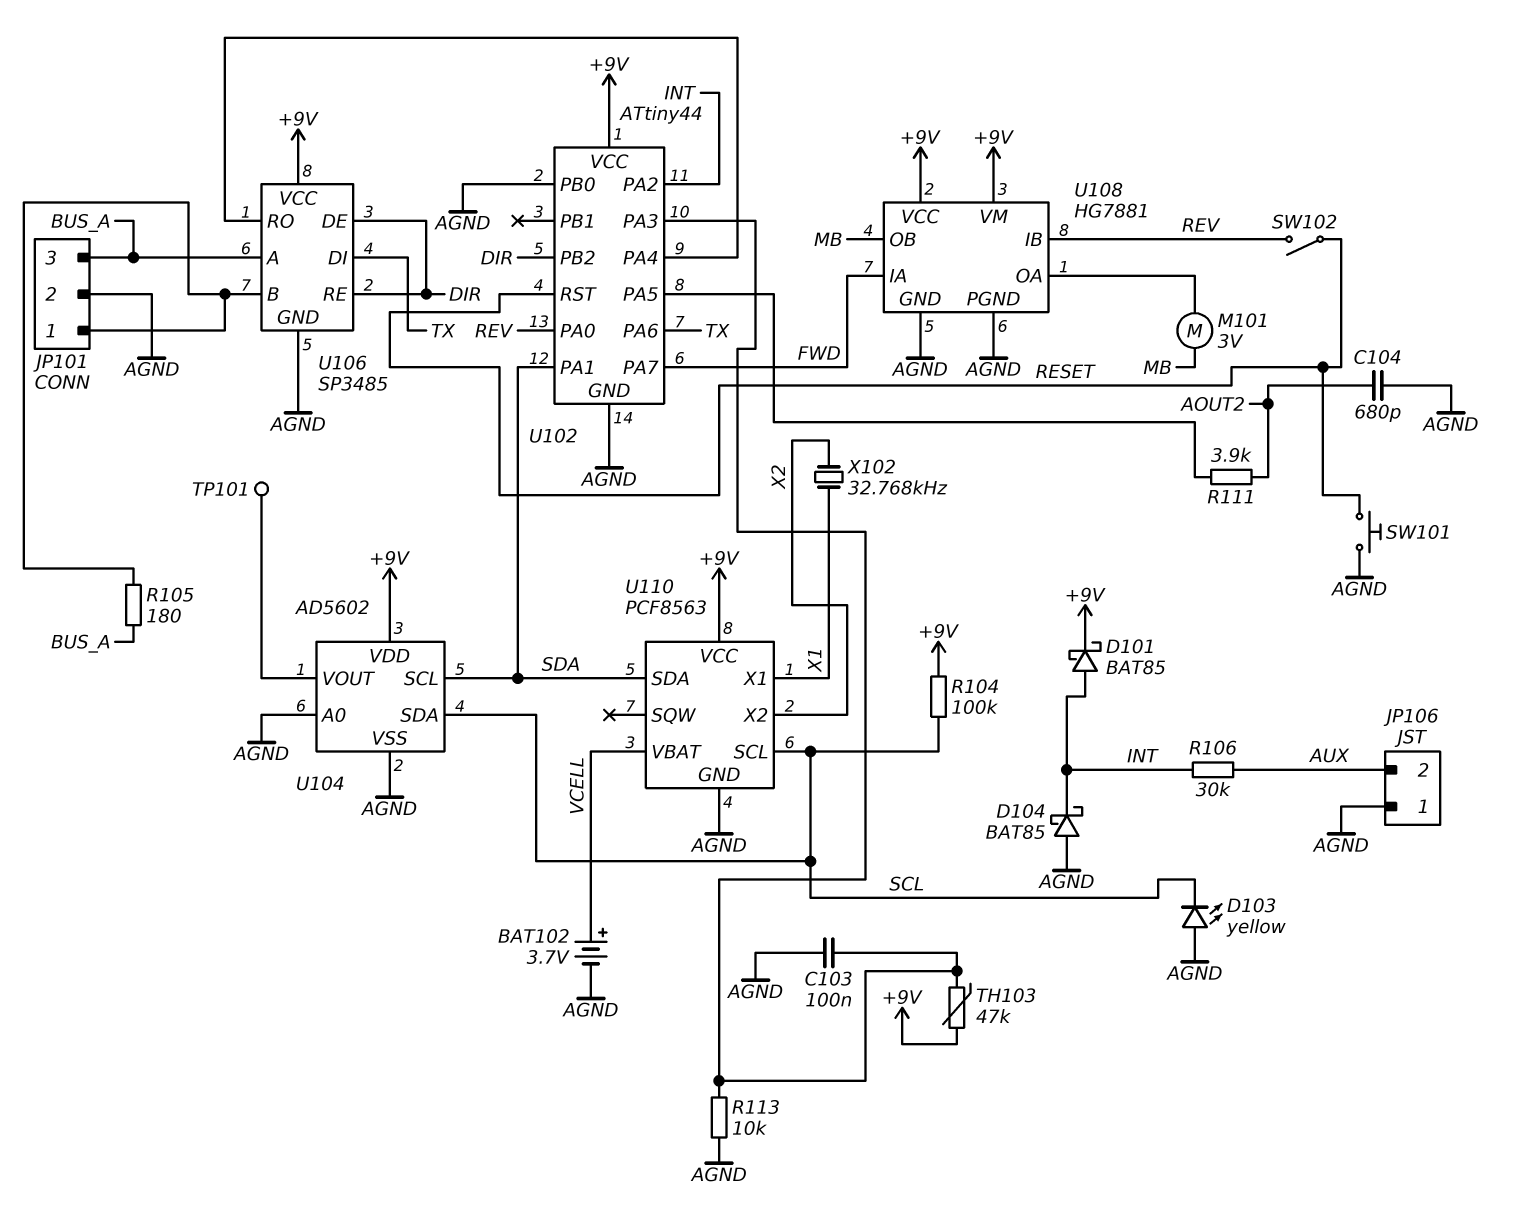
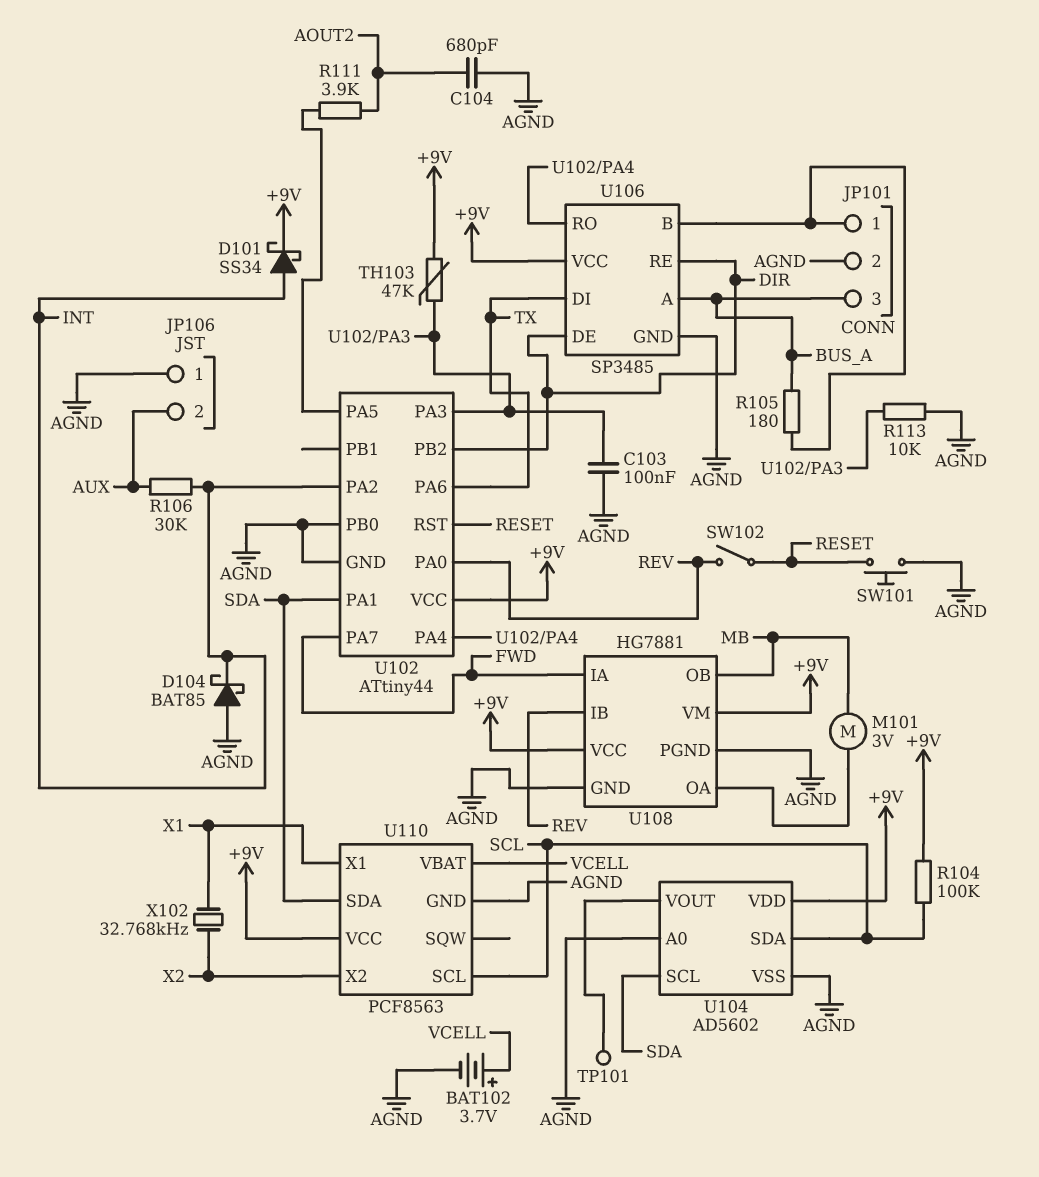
D101: schottky BAT85 (A INT, K +9V) -> schottky SS34 (A INT, K +9V)
D103: LED yellow (A AGND, K SCL) -> none

